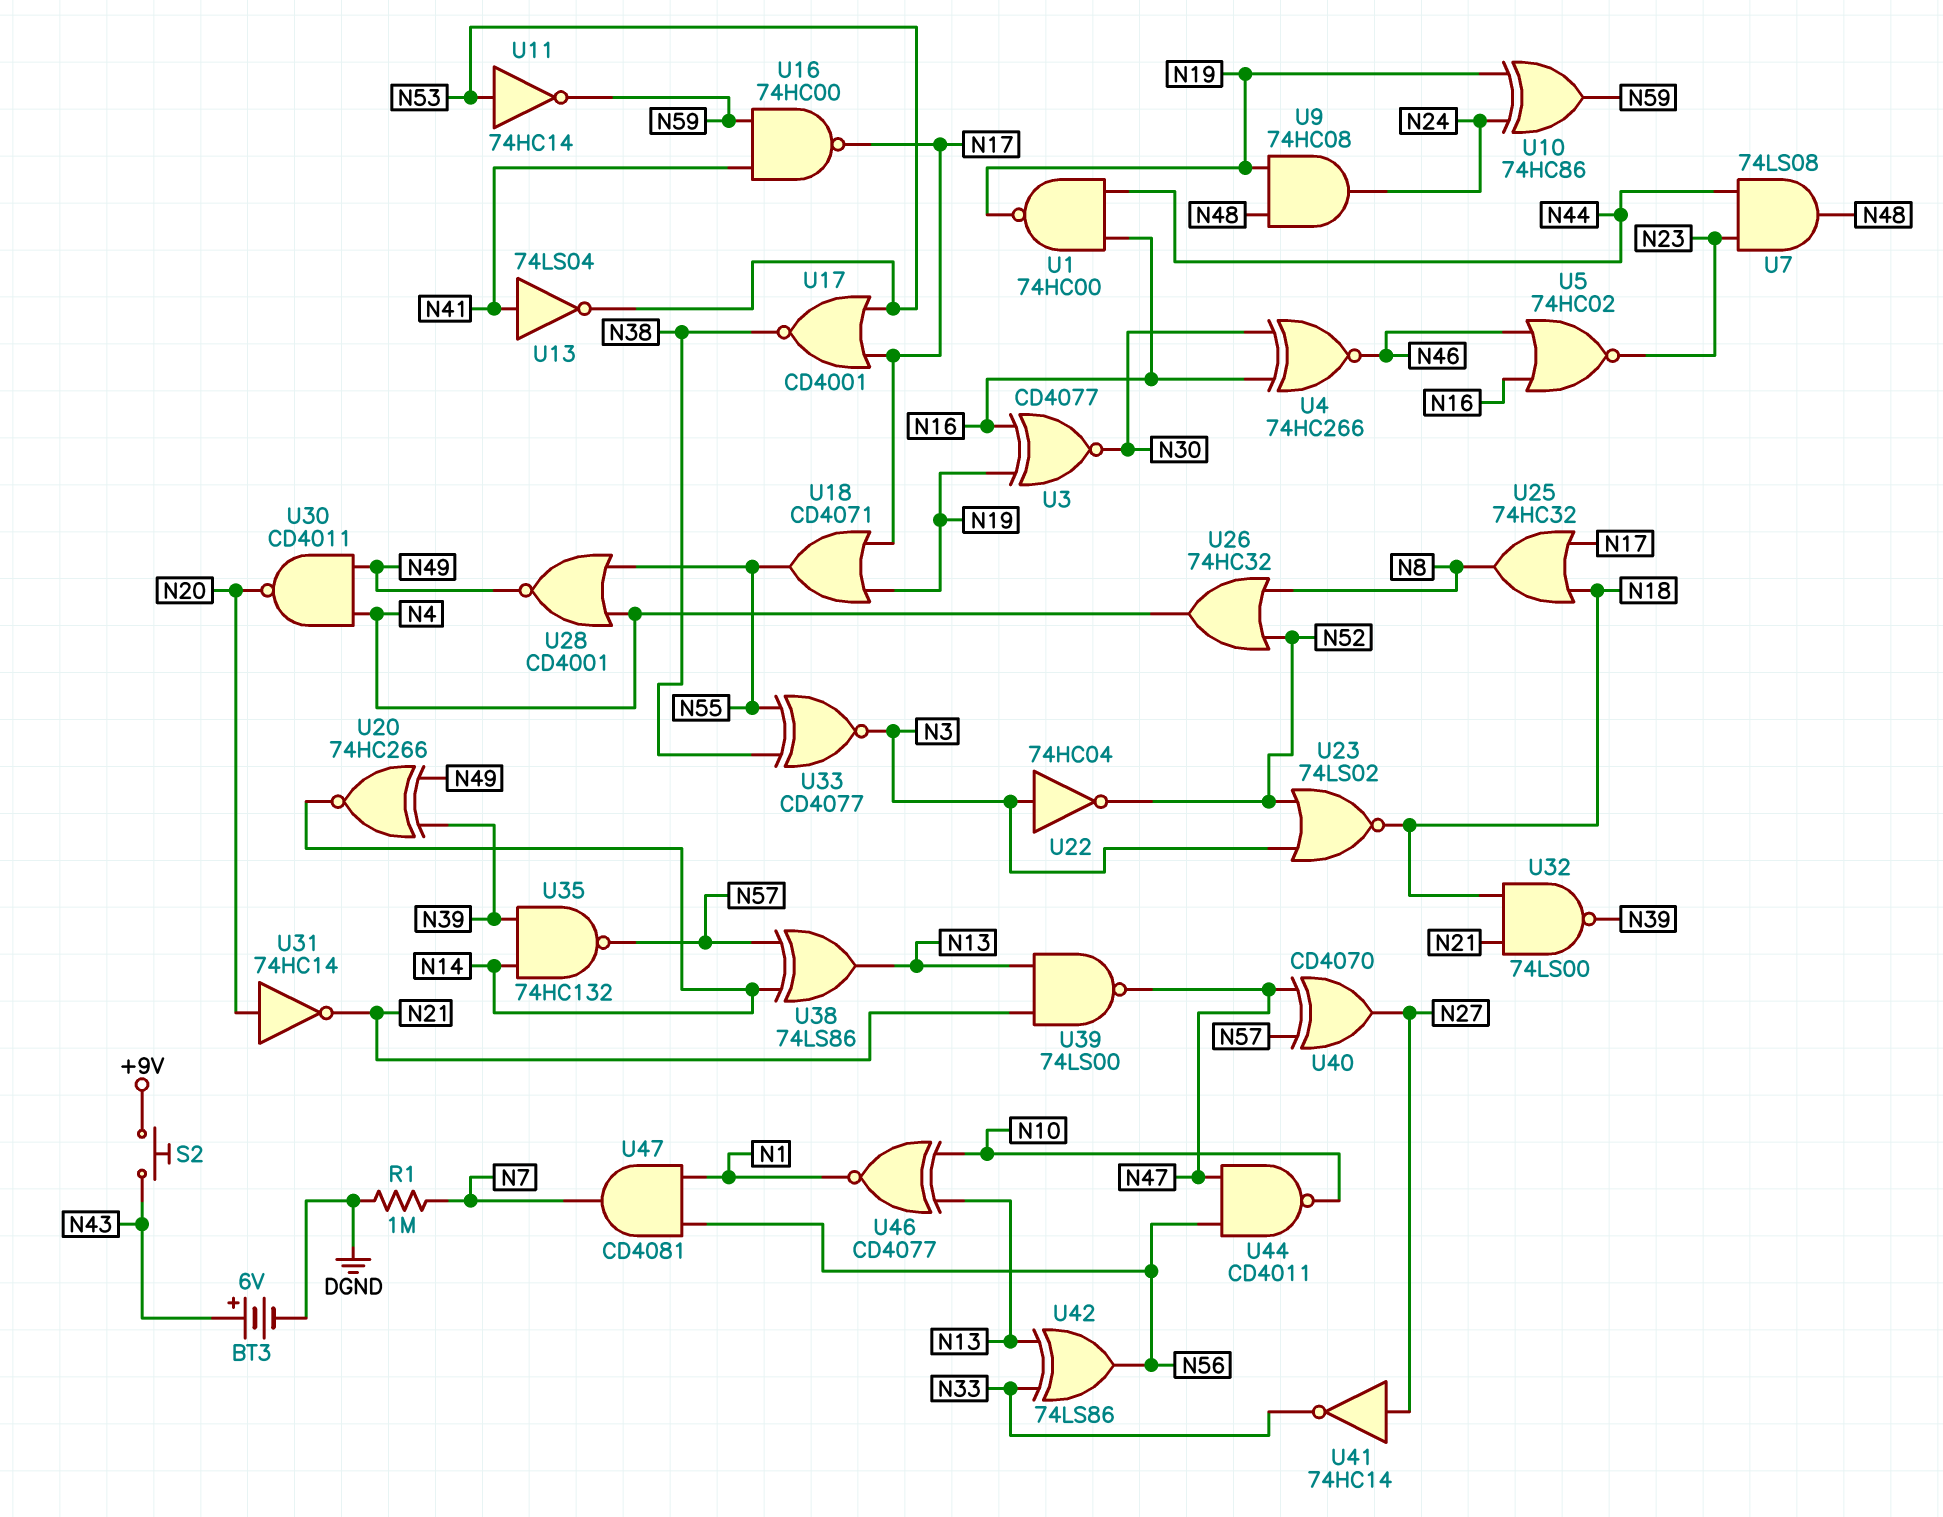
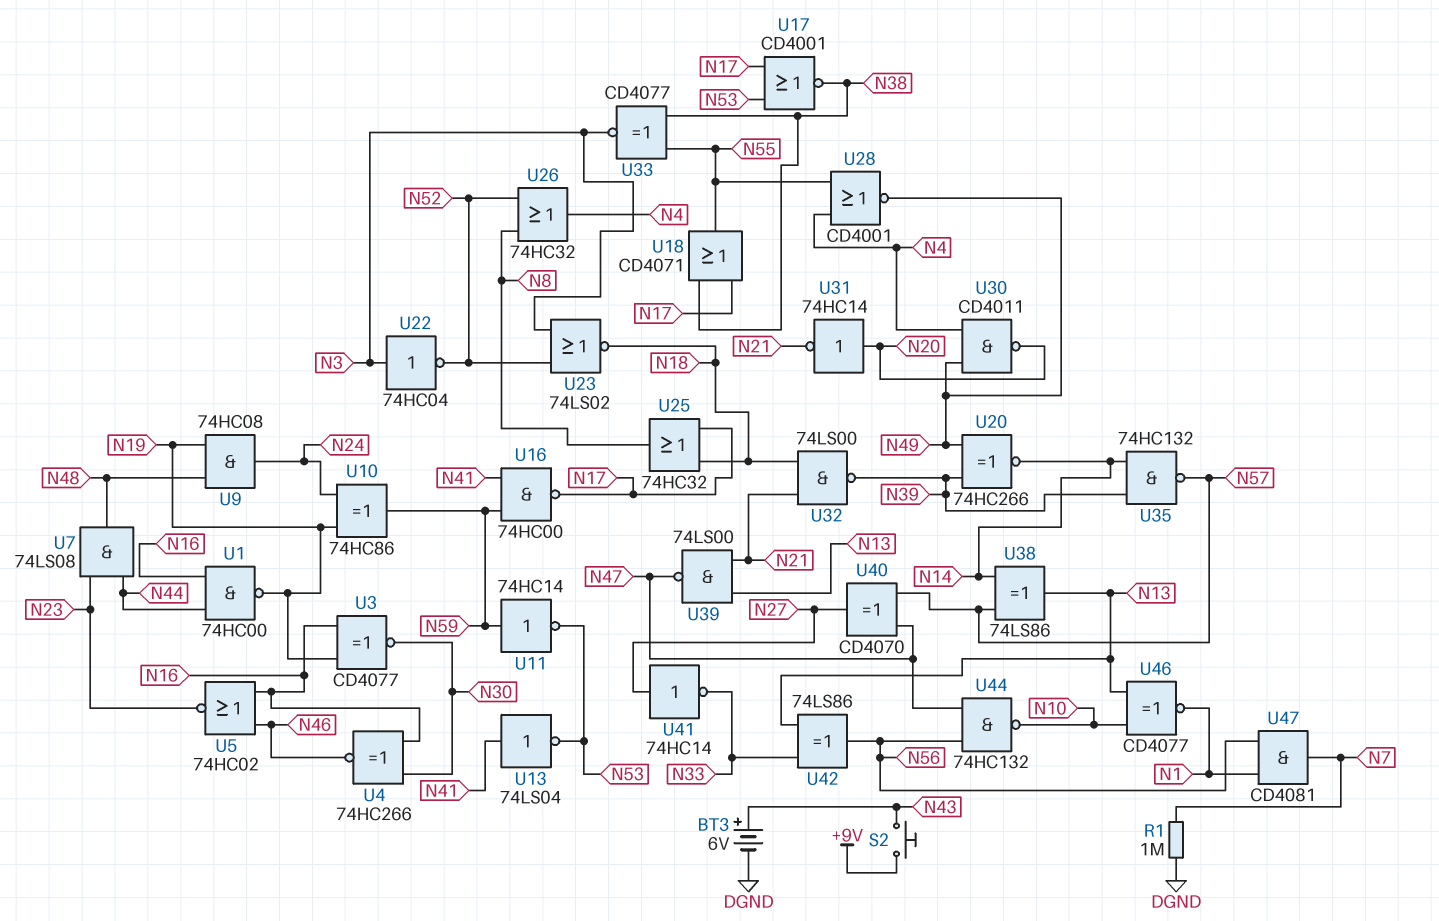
U11: NOT 74HC14 (in N53, out N59) -> NOT 74HC14 (in N59, out N53)
U18: OR CD4071 (in N17, in N19, out N55) -> OR CD4071 (in N17, in N38, out N55)
U44: NAND CD4011 (in N47, in N56, out N10) -> NAND 74HC132 (in N47, in N56, out N10)

